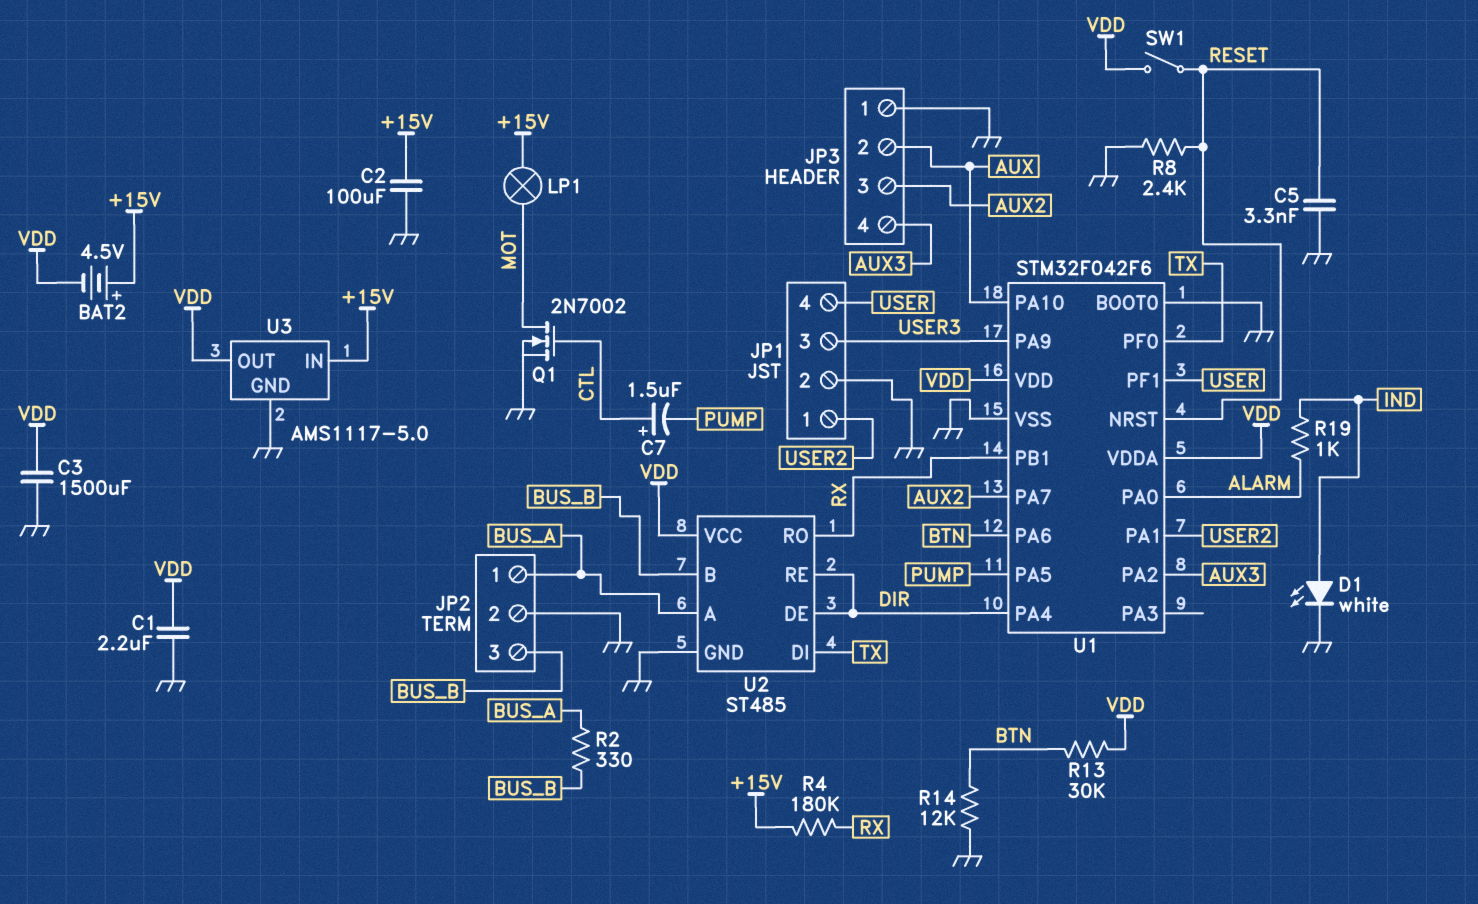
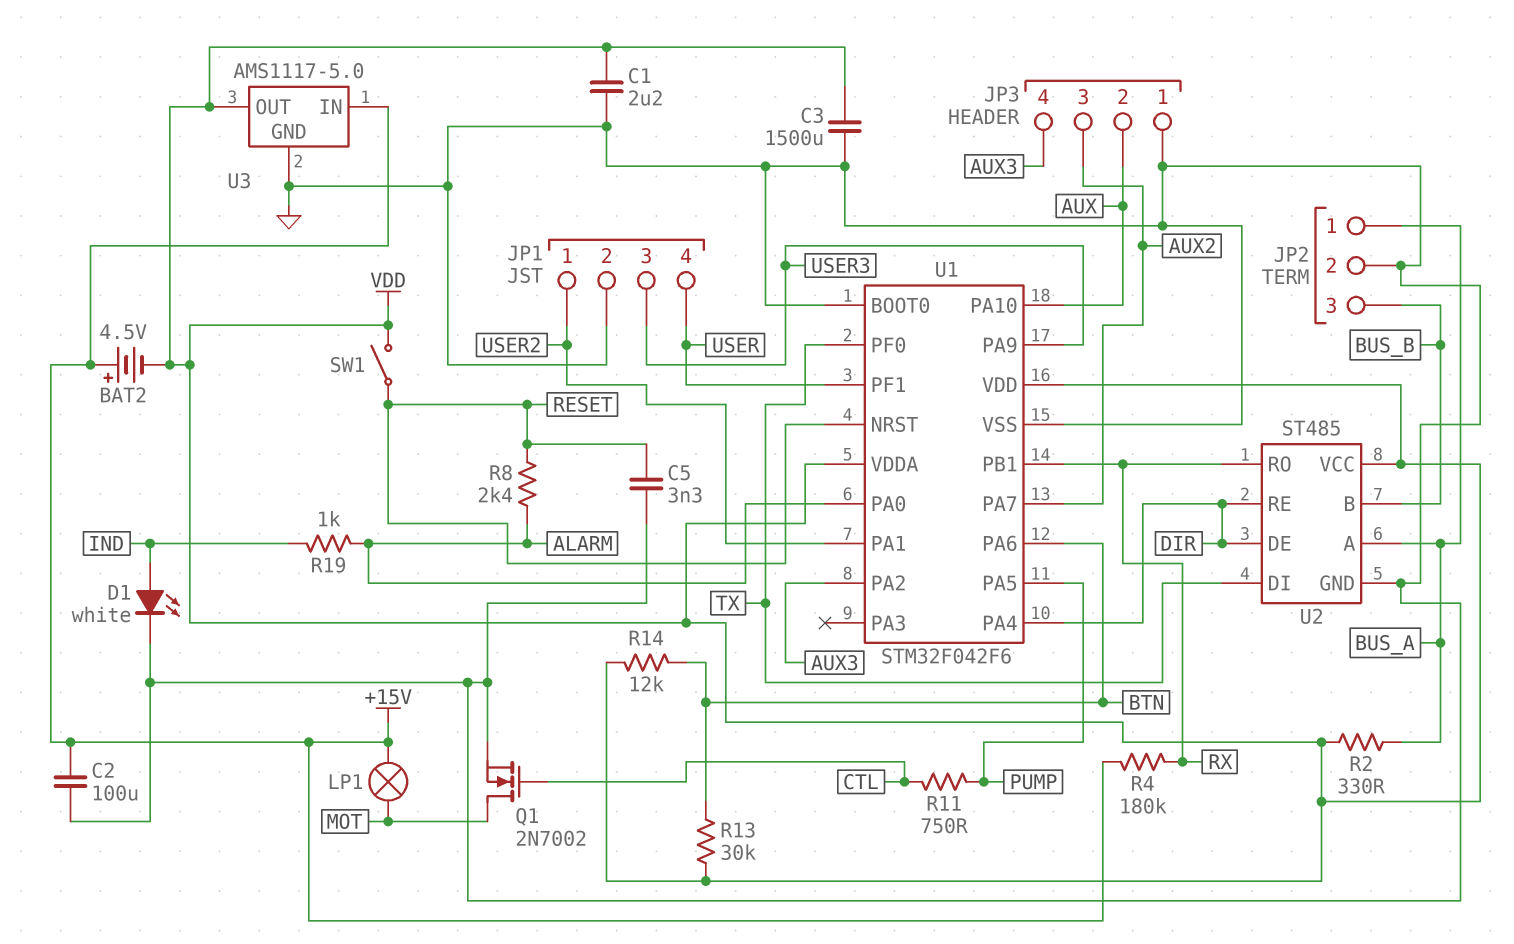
C7: 1.5uF (plus CTL, minus PUMP) -> none
R2: 330 (BUS_A, BUS_B) -> 330 (BUS_A, VDD)
R8: 2.4k (GND, RESET) -> 2.4k (ALARM, RESET)
R11: none -> 750 (CTL, PUMP)
R14: 12k (BTN, GND) -> 12k (BTN, VDD)

